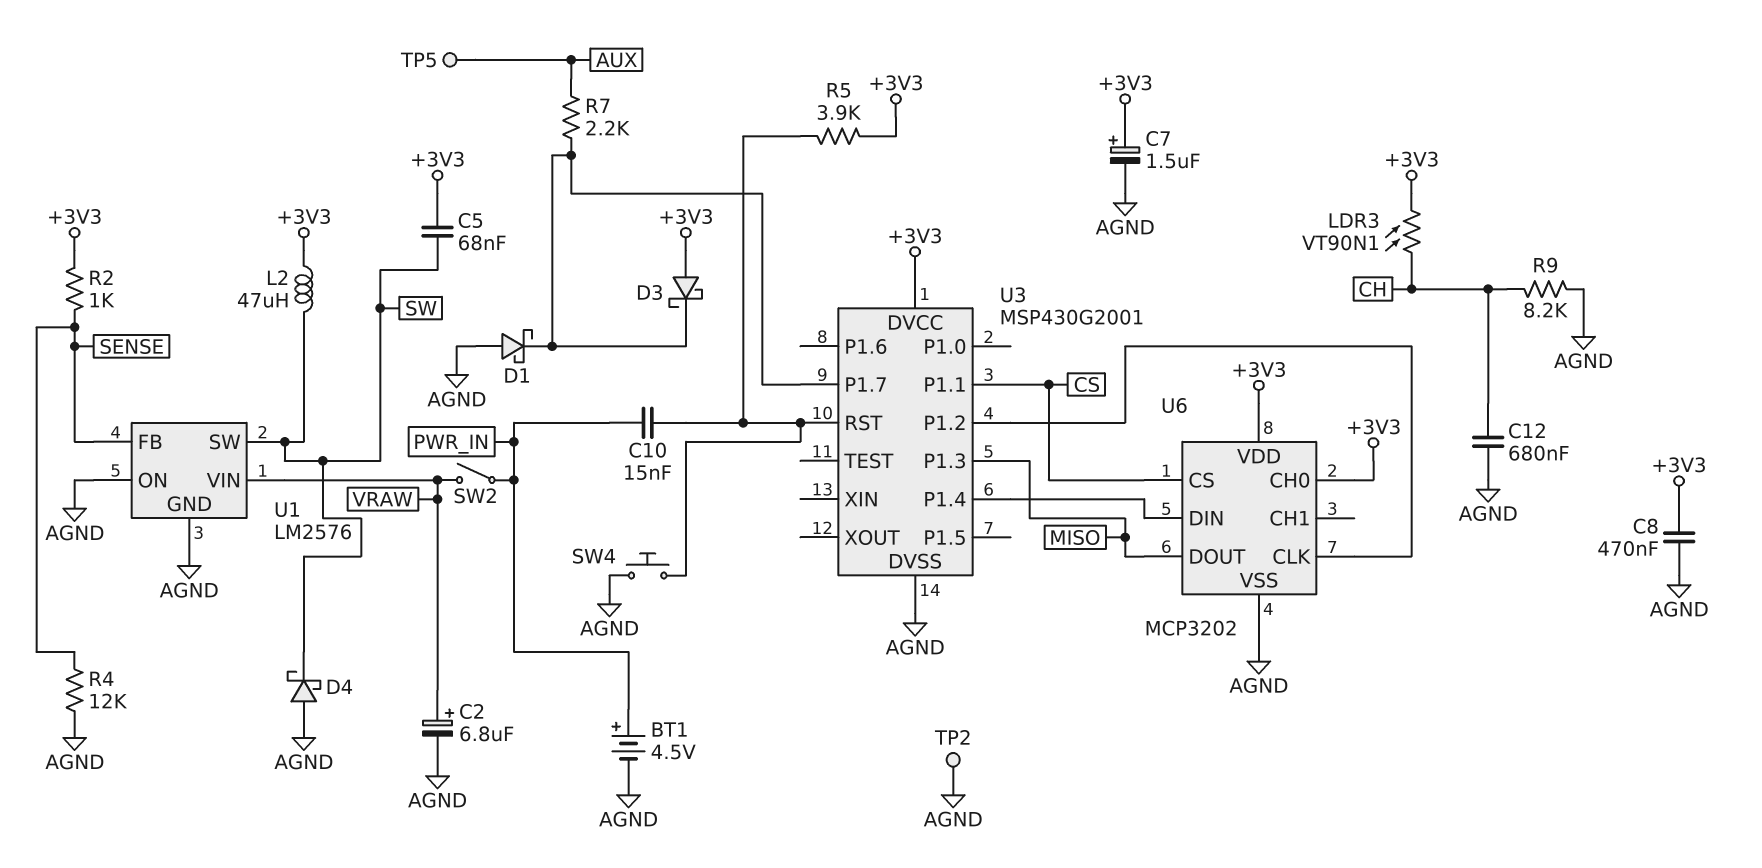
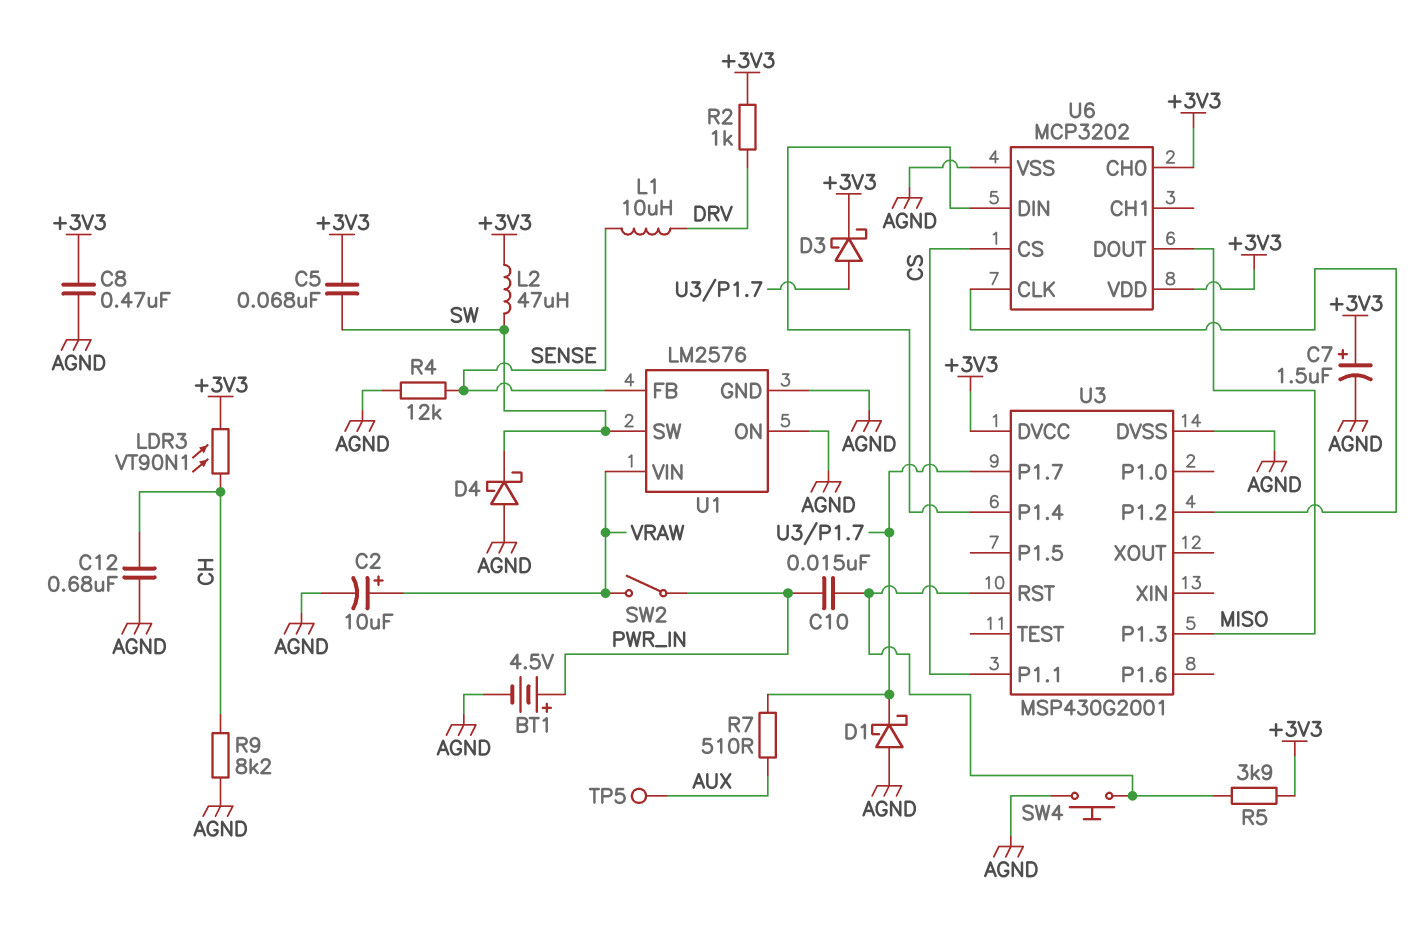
C2: 6.8uF (plus VRAW, minus AGND) -> 10uF (plus VRAW, minus AGND)
D3: schottky (A +3V3, K U3/P1.7) -> schottky (A U3/P1.7, K +3V3)
L1: none -> 10uH (DRV, SENSE)
R2: 1k (+3V3, SENSE) -> 1k (+3V3, DRV)
R7: 2.2k (AUX, U3/P1.7) -> 510 (AUX, U3/P1.7)
TP2: test point (AGND) -> none

